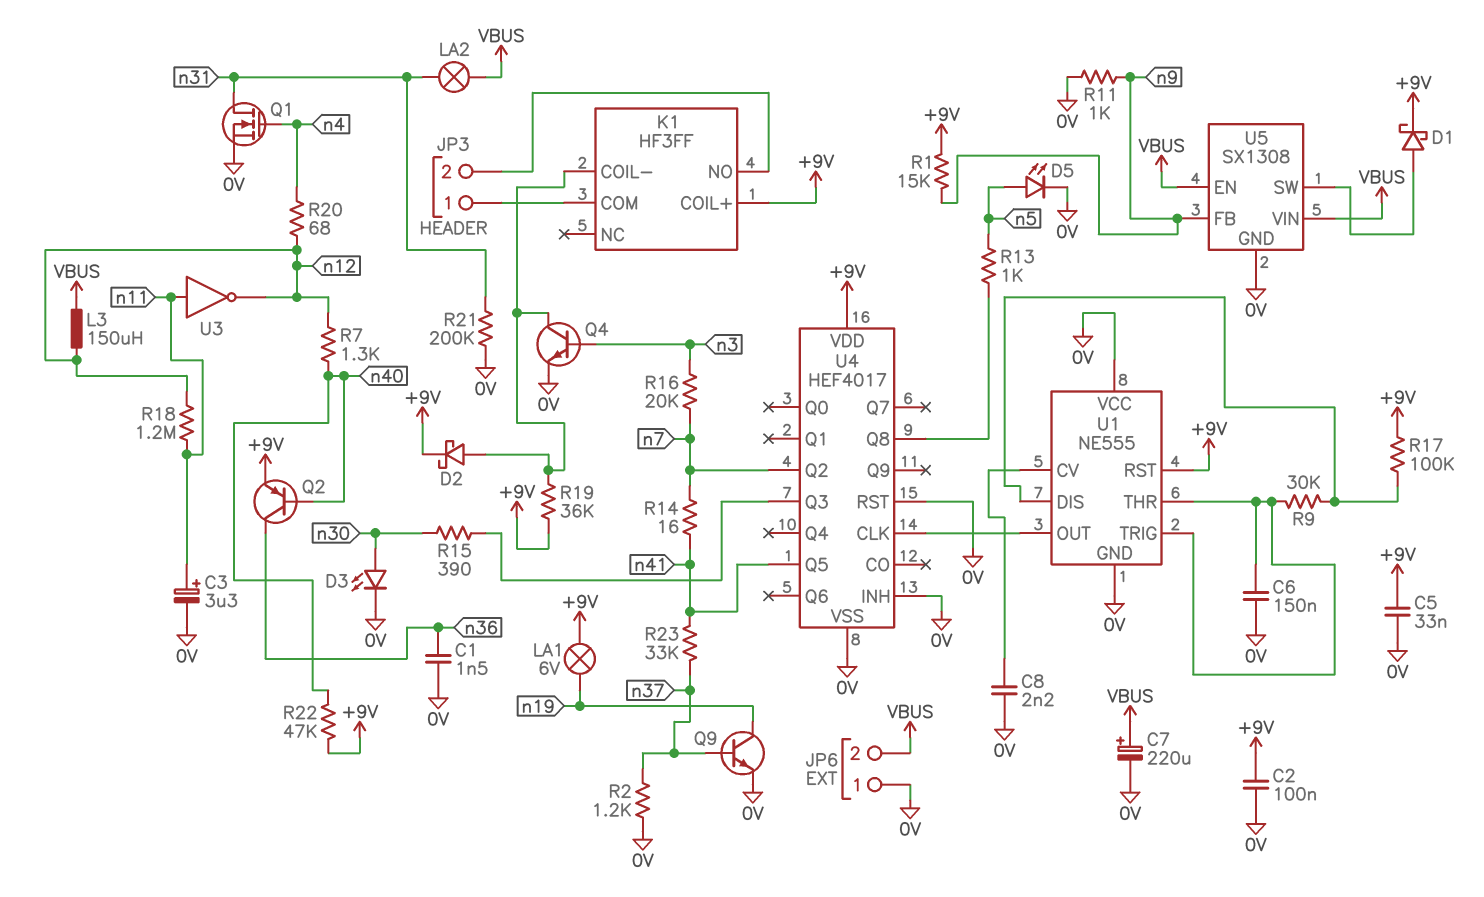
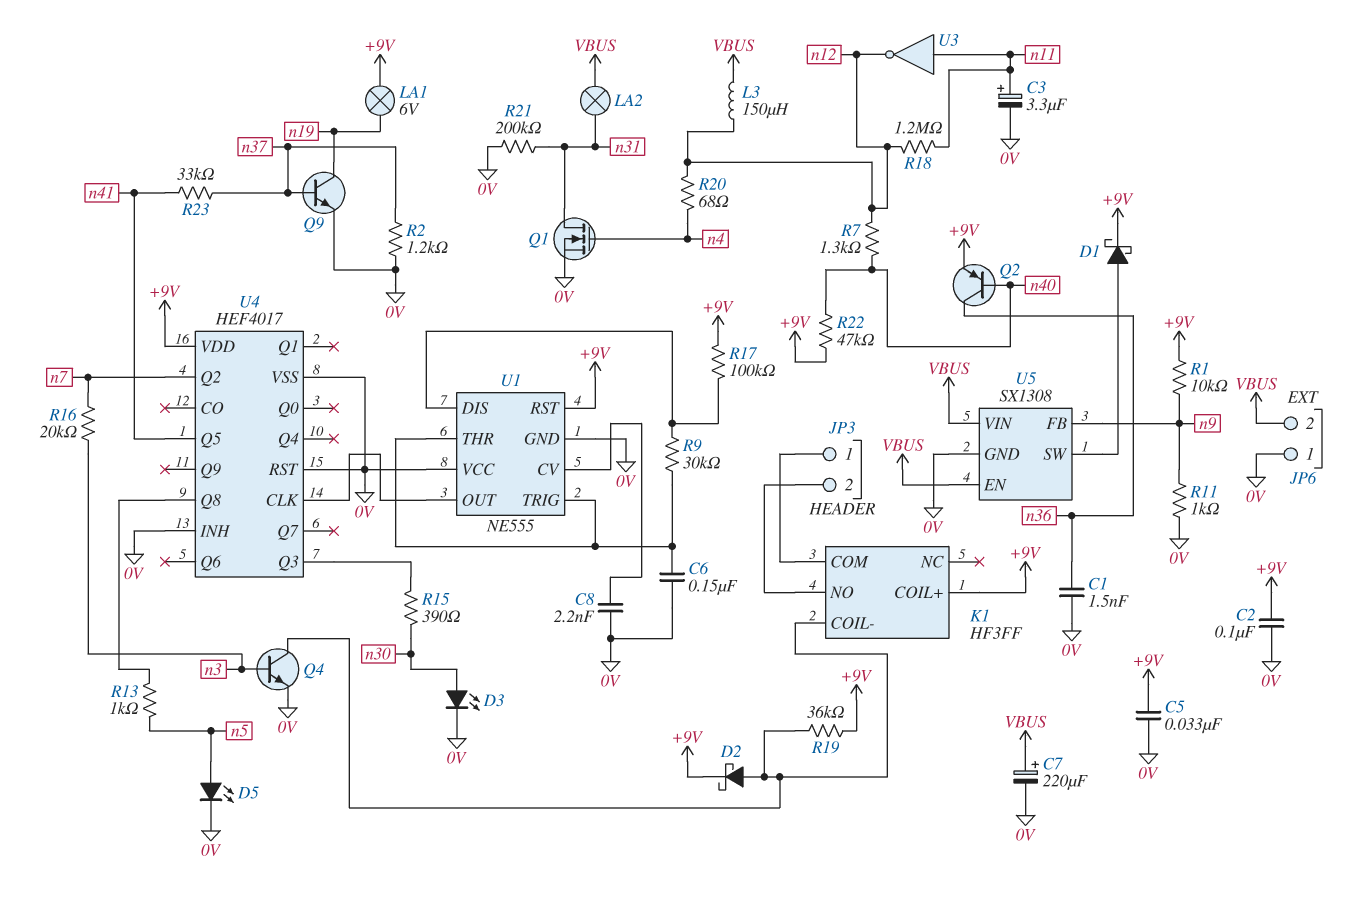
R1: 15k (+9V, n9) -> 10k (+9V, n9)
R14: 16 (n7, n41) -> none

